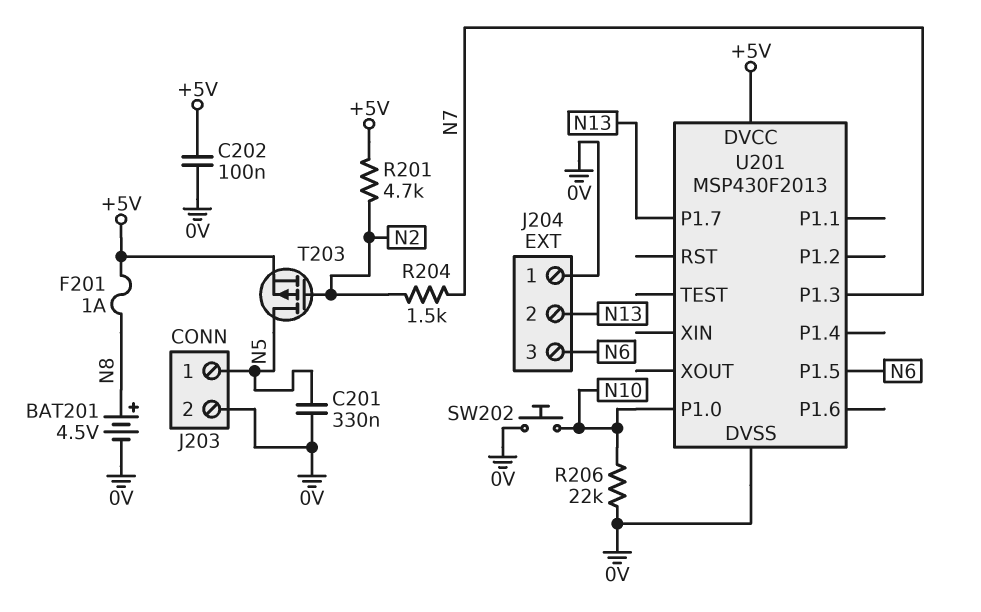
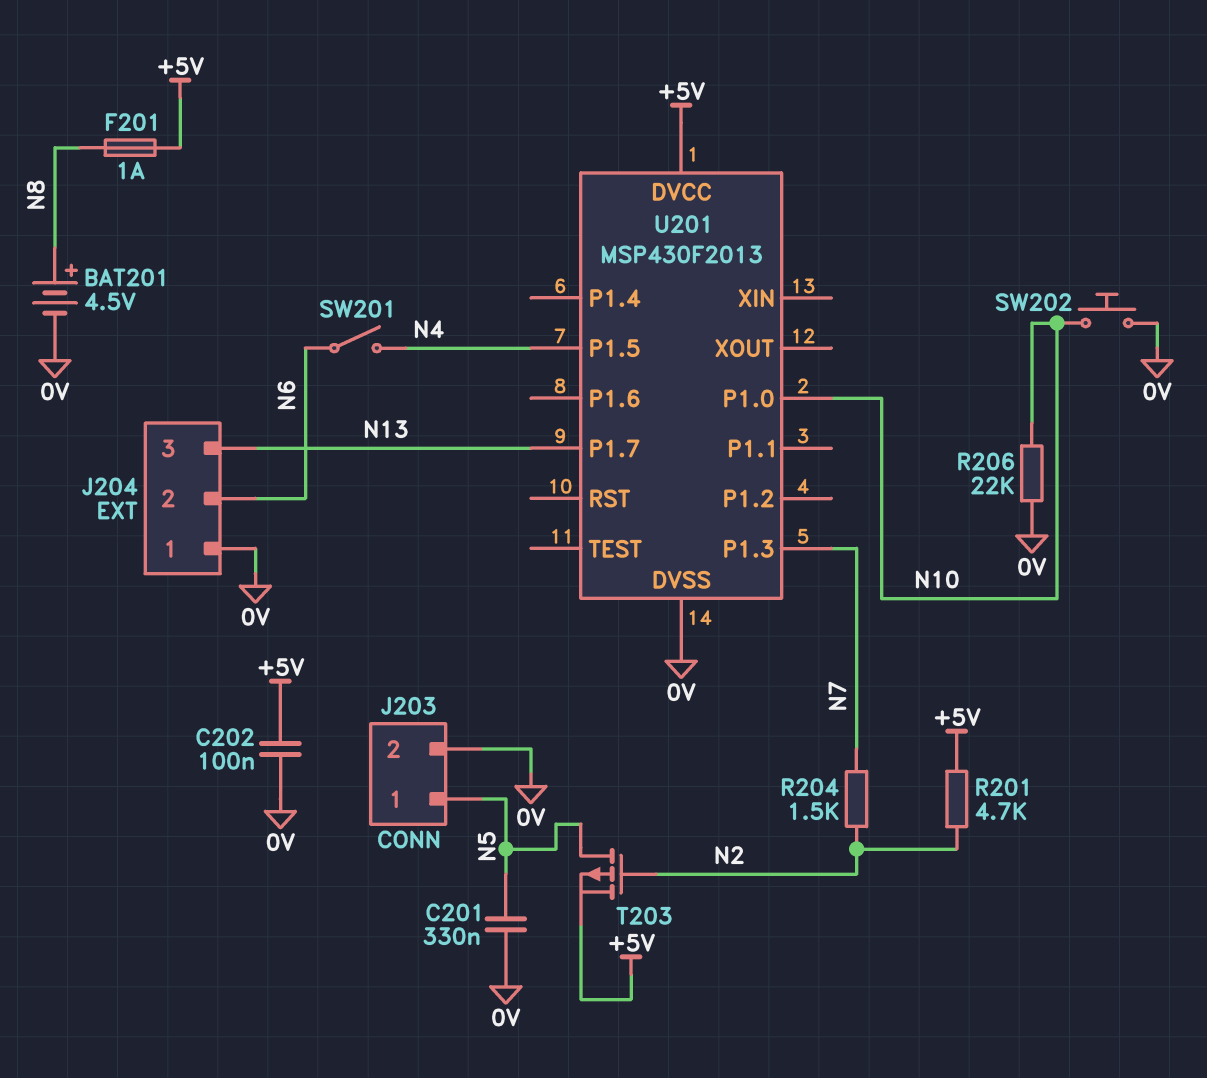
J204 pin 2: N13 -> N6
J204 pin 3: N6 -> N13
SW201: none -> switch (N4, N6)
U201 pin P1.5: N6 -> N4

